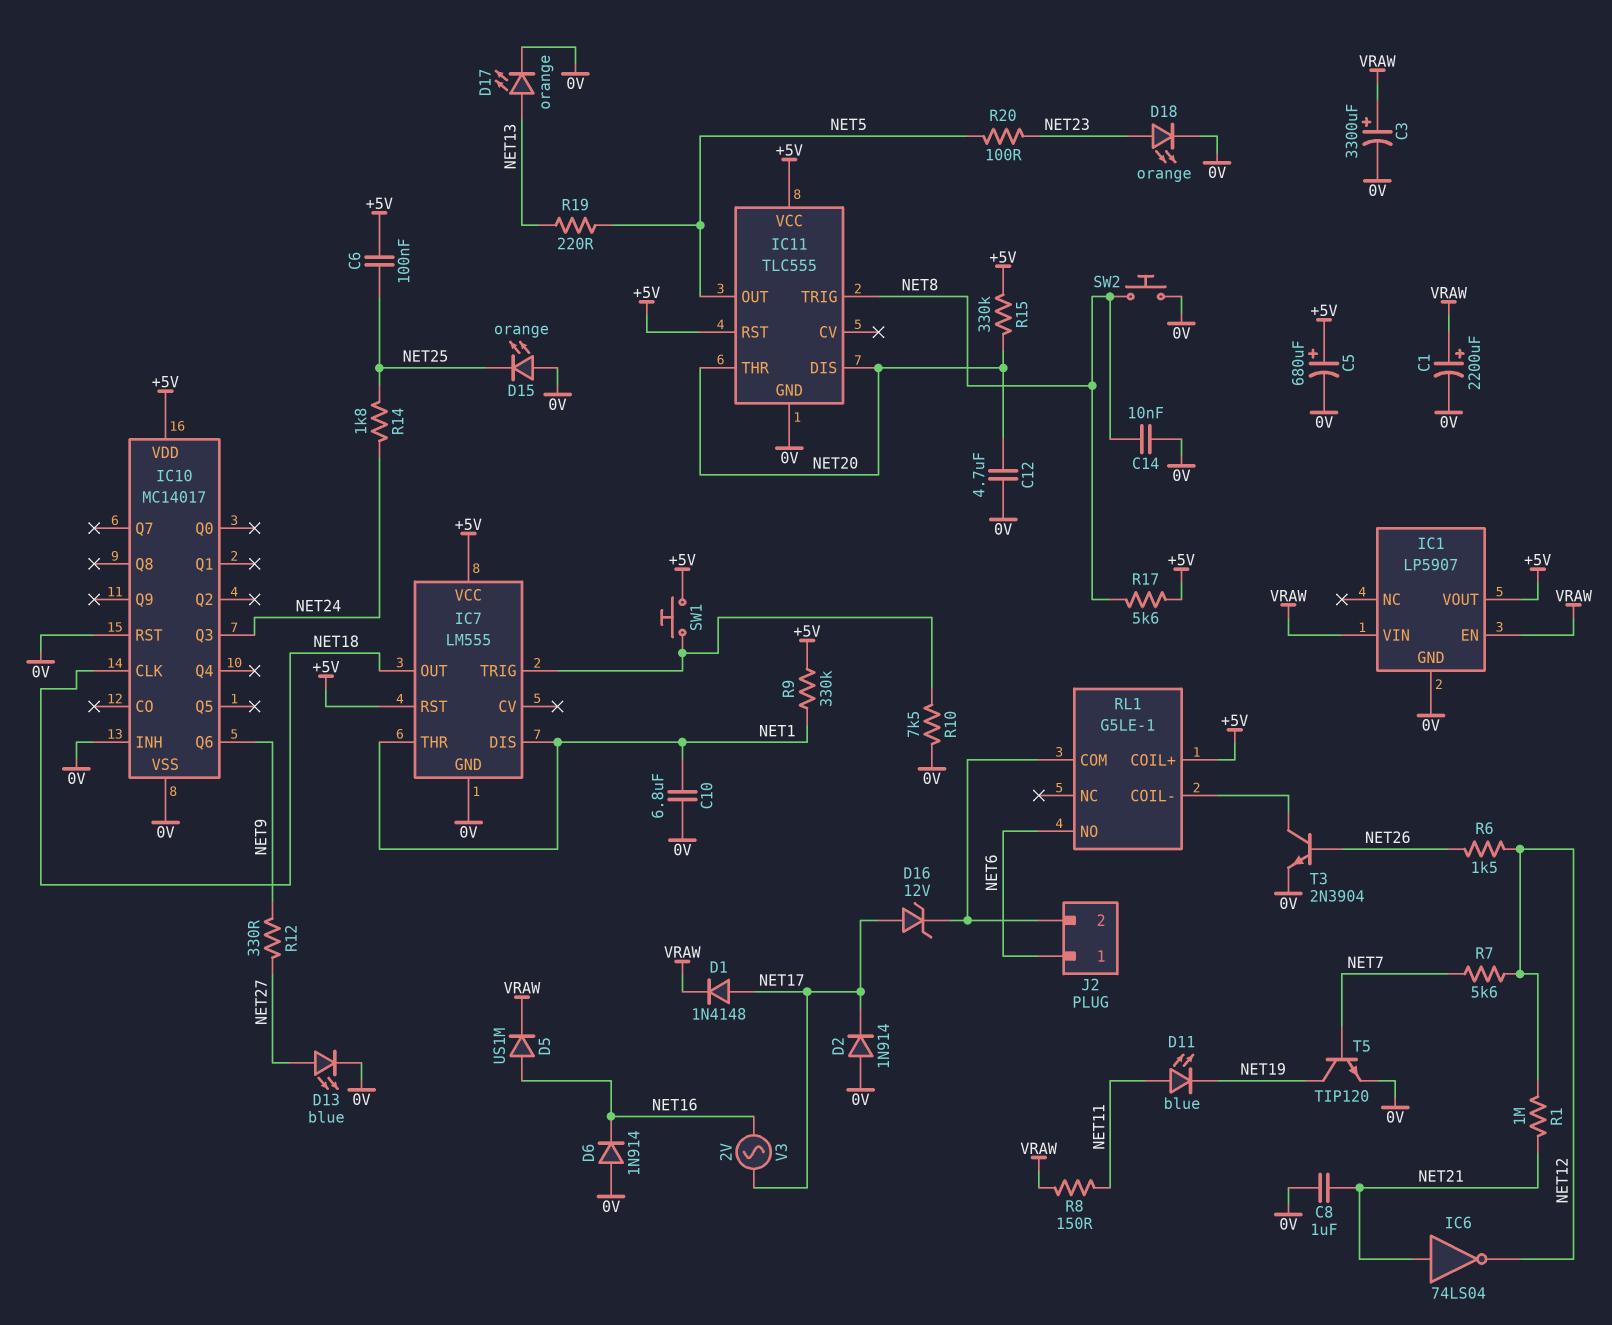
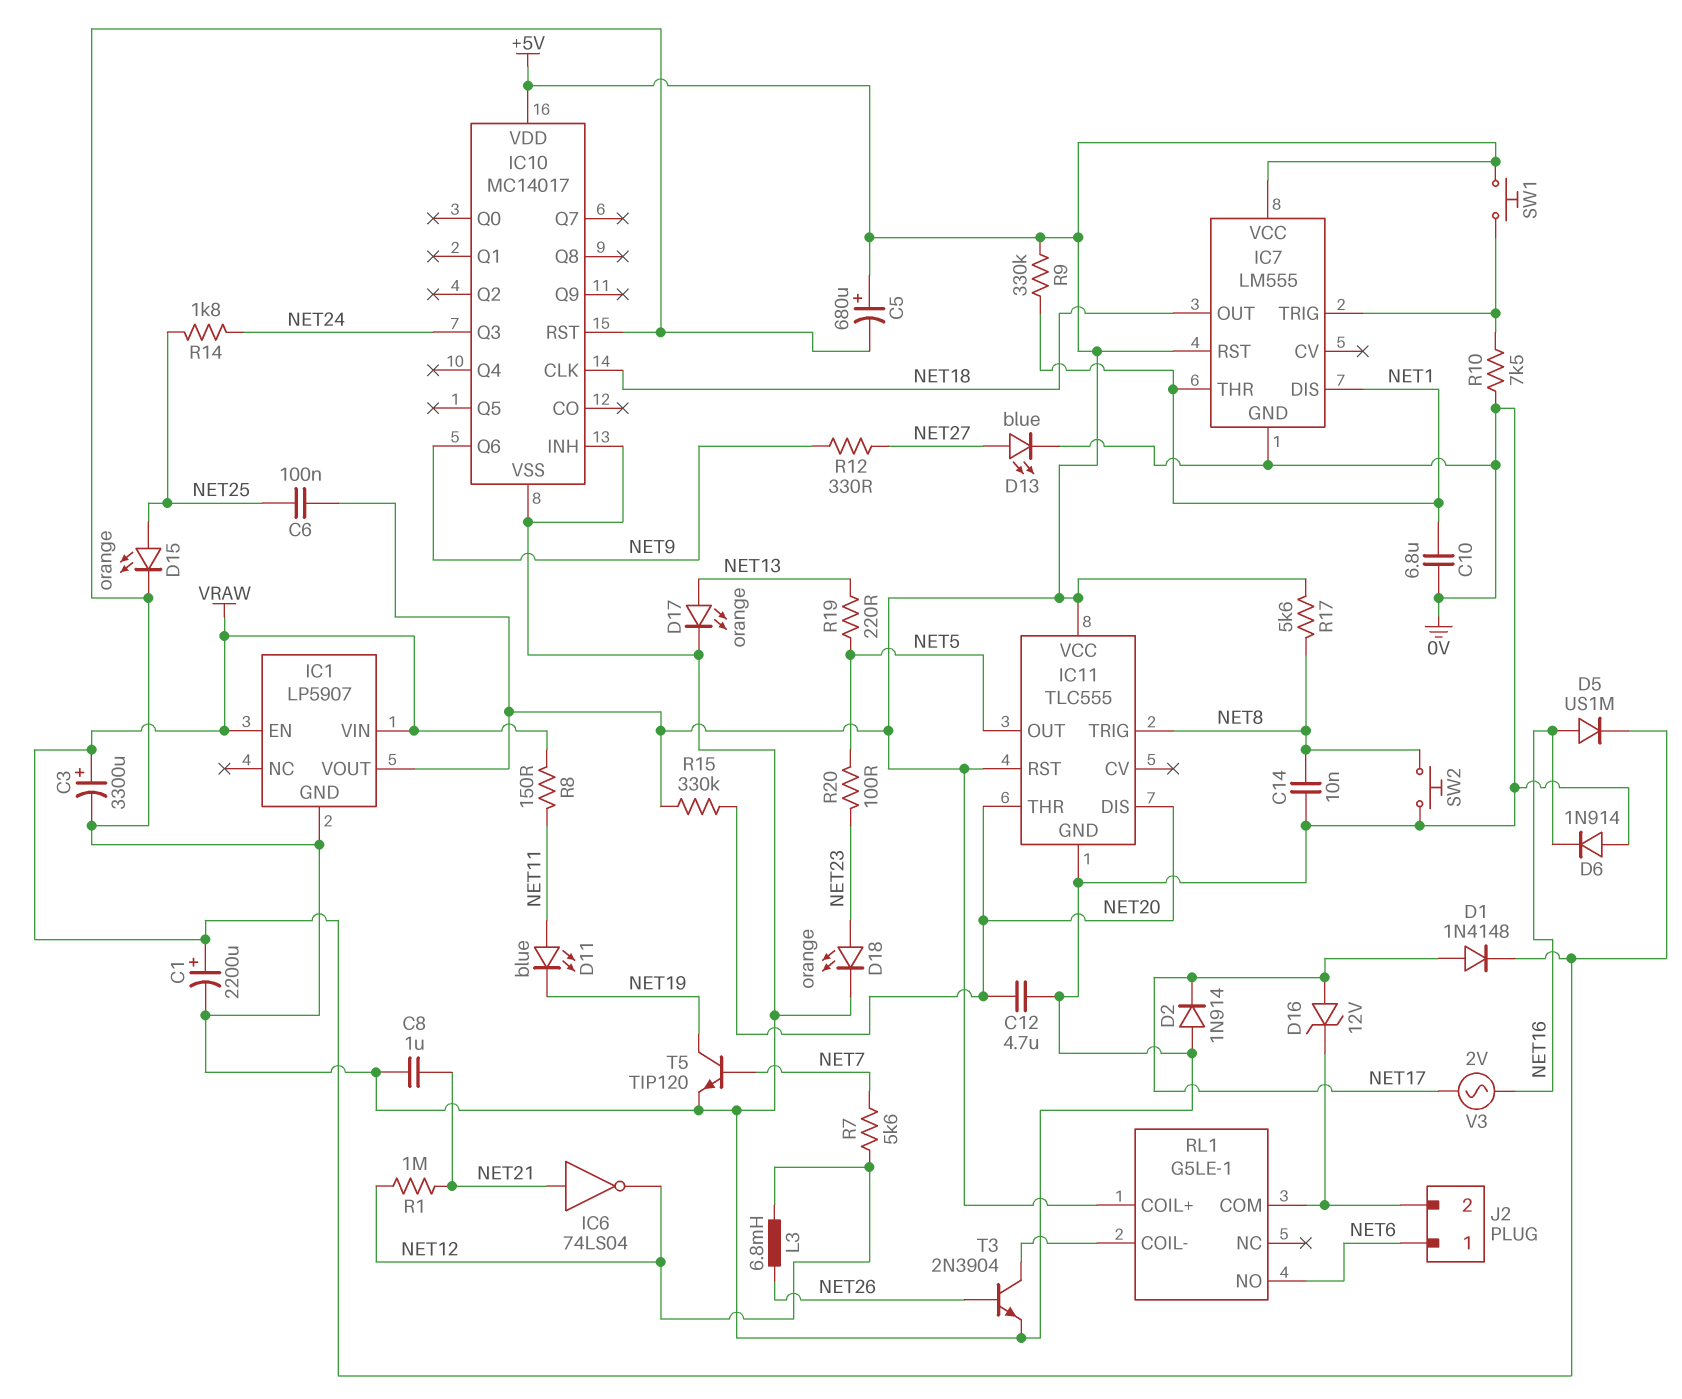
D15: LED orange (A 0V, K NET25) -> LED orange (A NET25, K 0V)
L3: none -> 6.8mH (NET12, NET26)
R6: 1.5k (NET12, NET26) -> none

